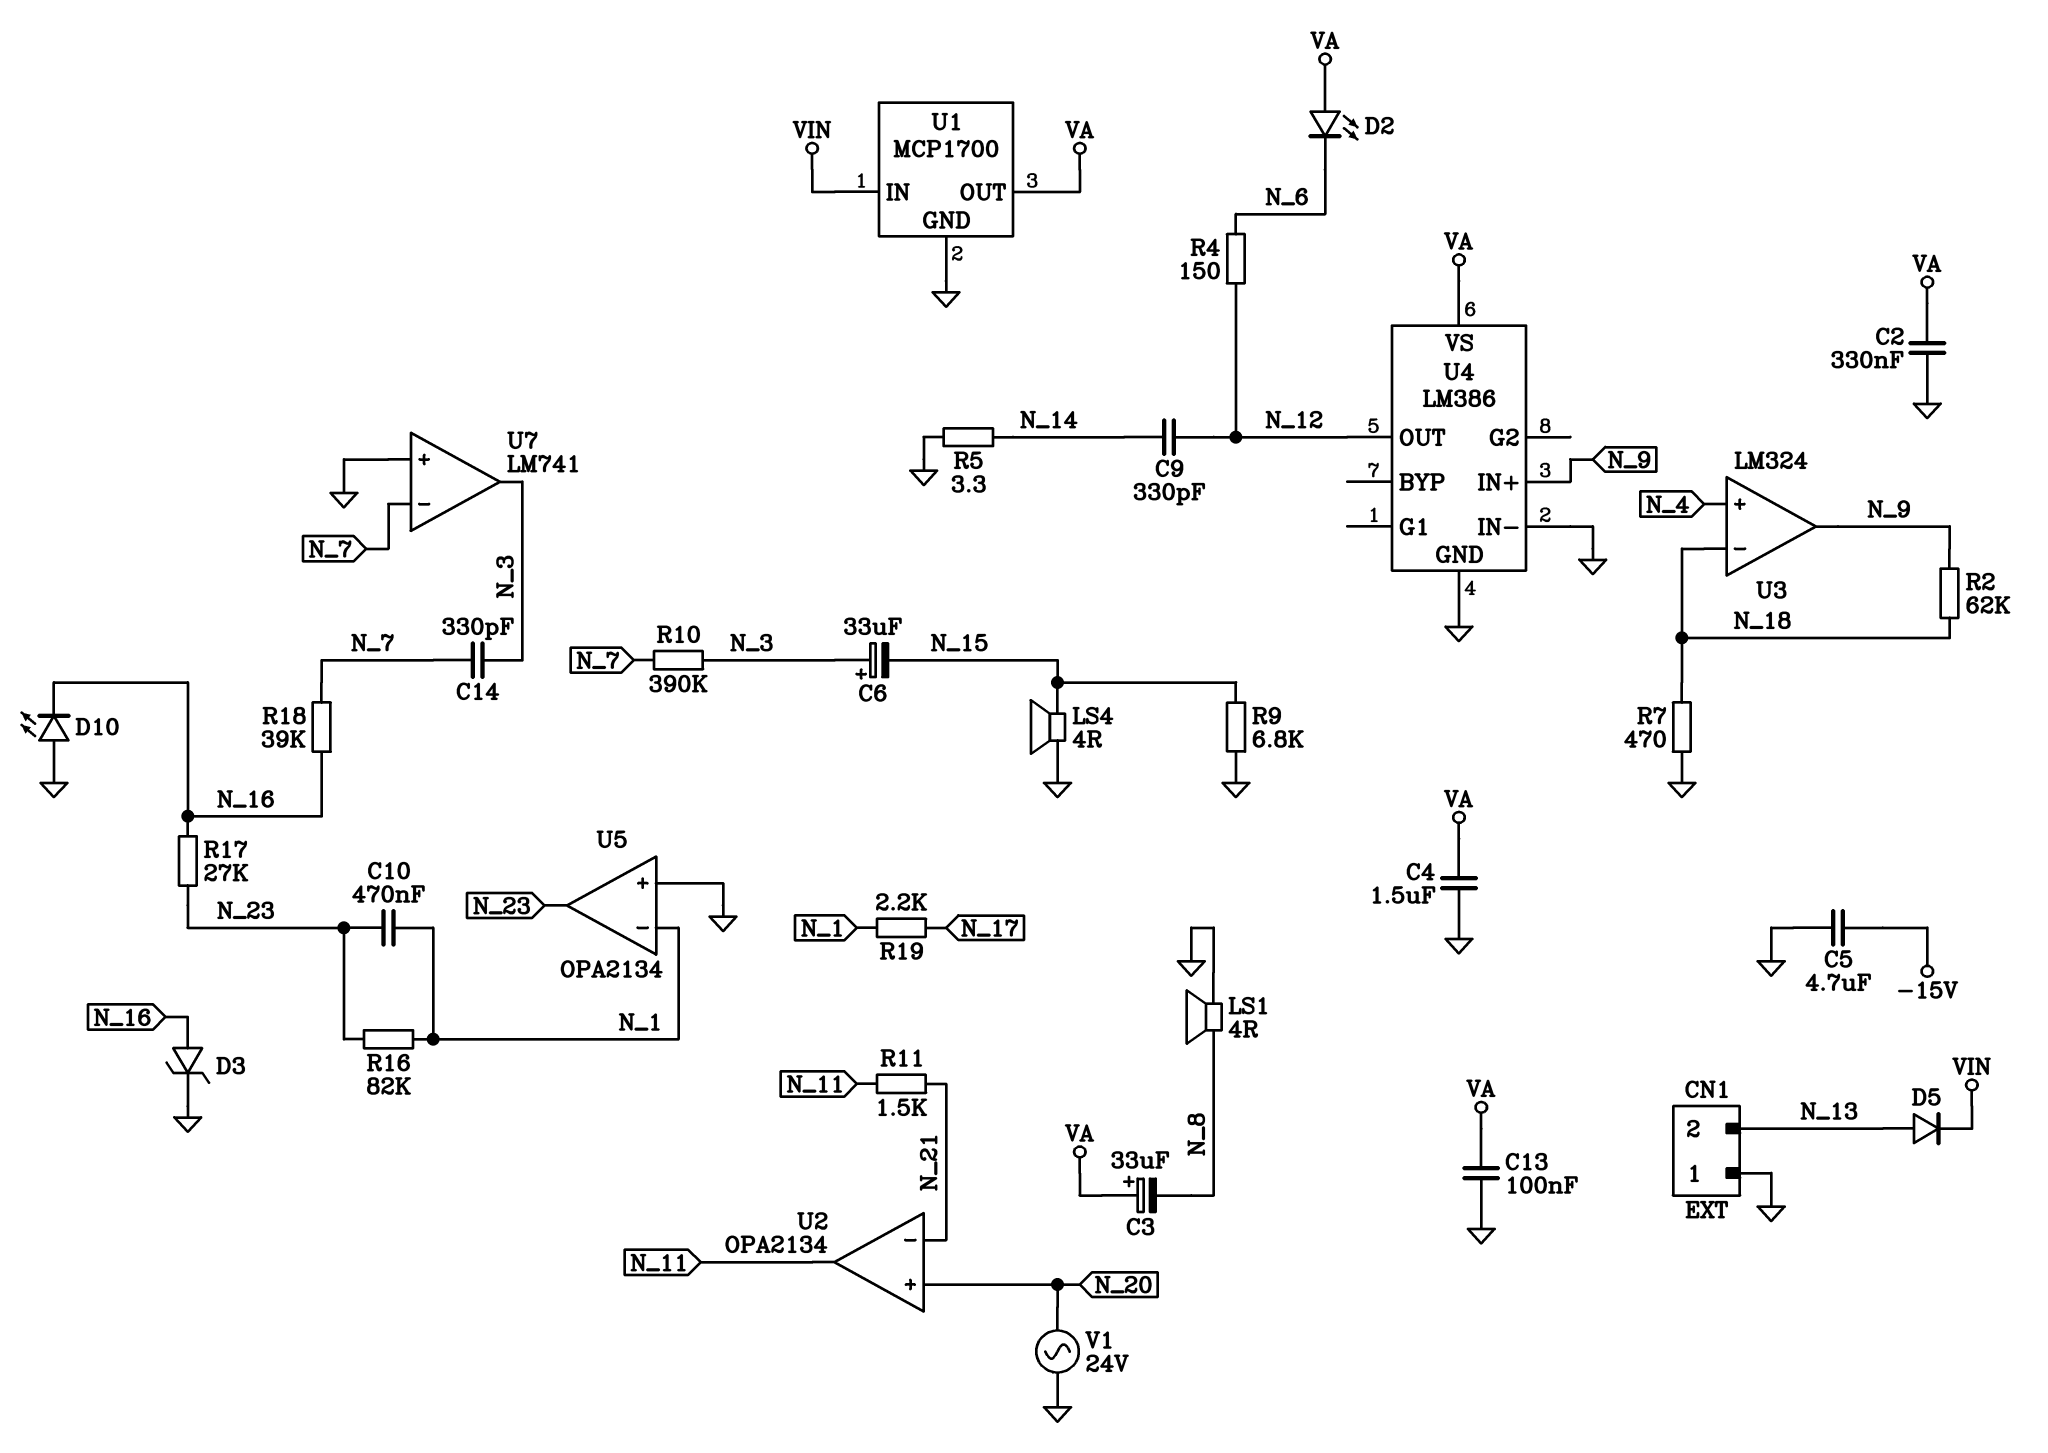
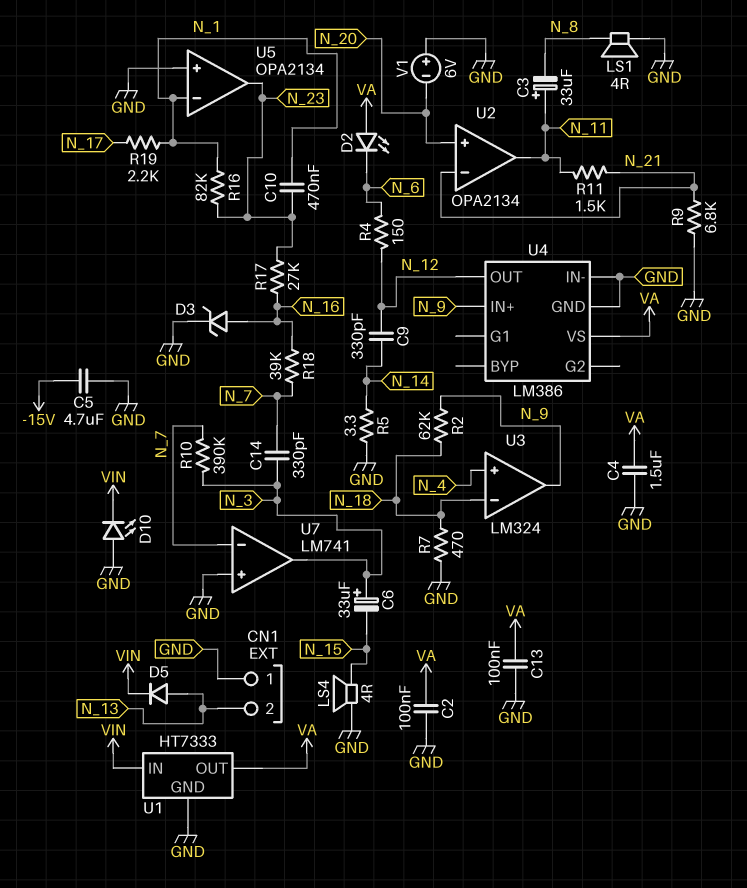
C2: 330nF (GND, VA) -> 100nF (GND, VA)
C3: 33uF (plus VA, minus N_8) -> 33uF (plus N_11, minus N_8)
D10: LED (A GND, K N_16) -> LED (A GND, K VIN)
R9: 6.8k (GND, N_15) -> 6.8k (GND, N_21)
U1: MCP1700 -> HT7333
V1: AC 24V (GND, N_20) -> 6V (plus GND, minus N_20)

